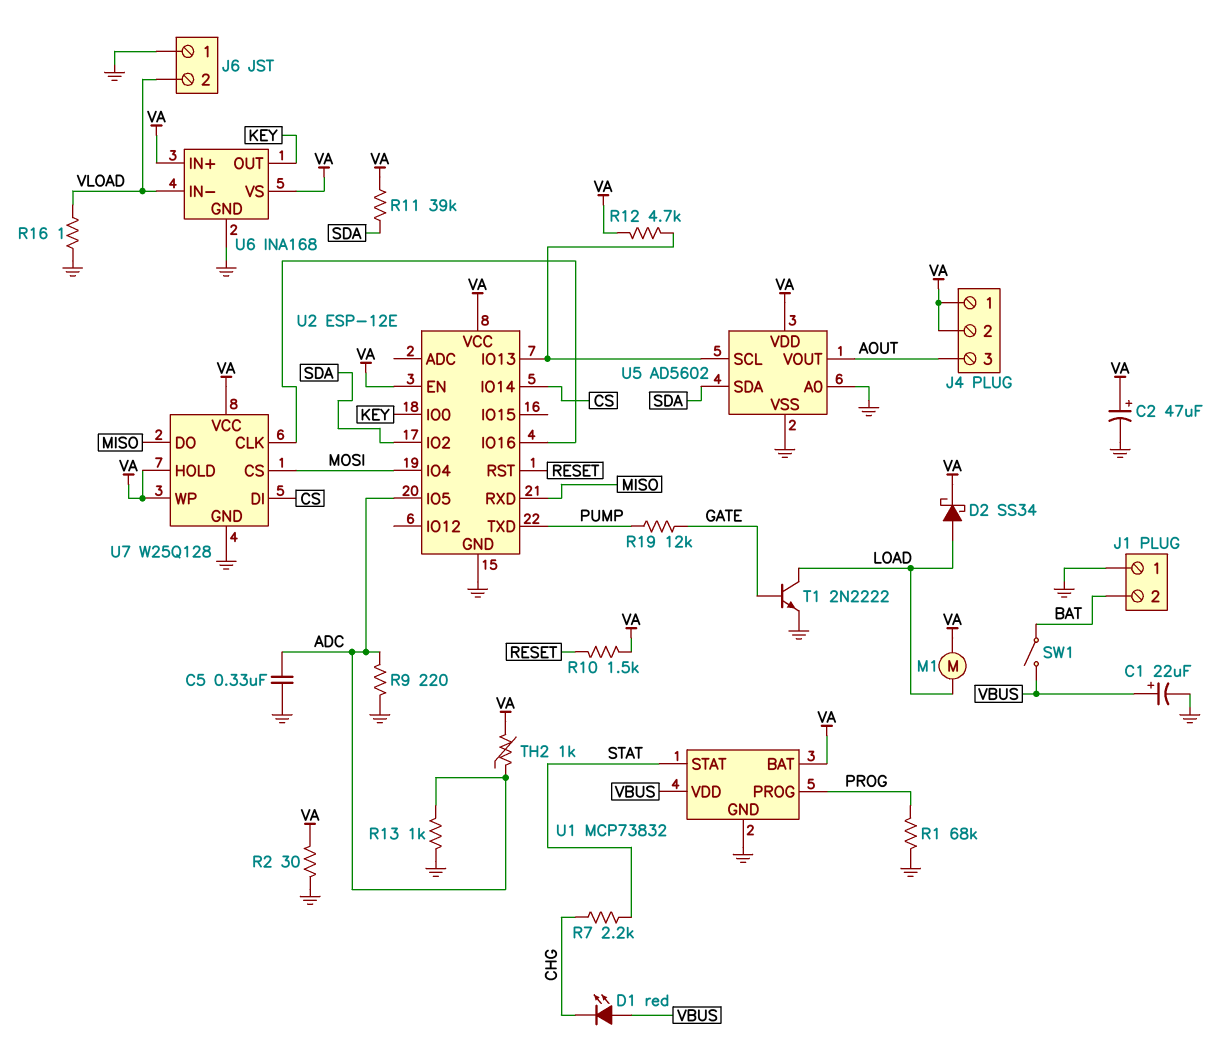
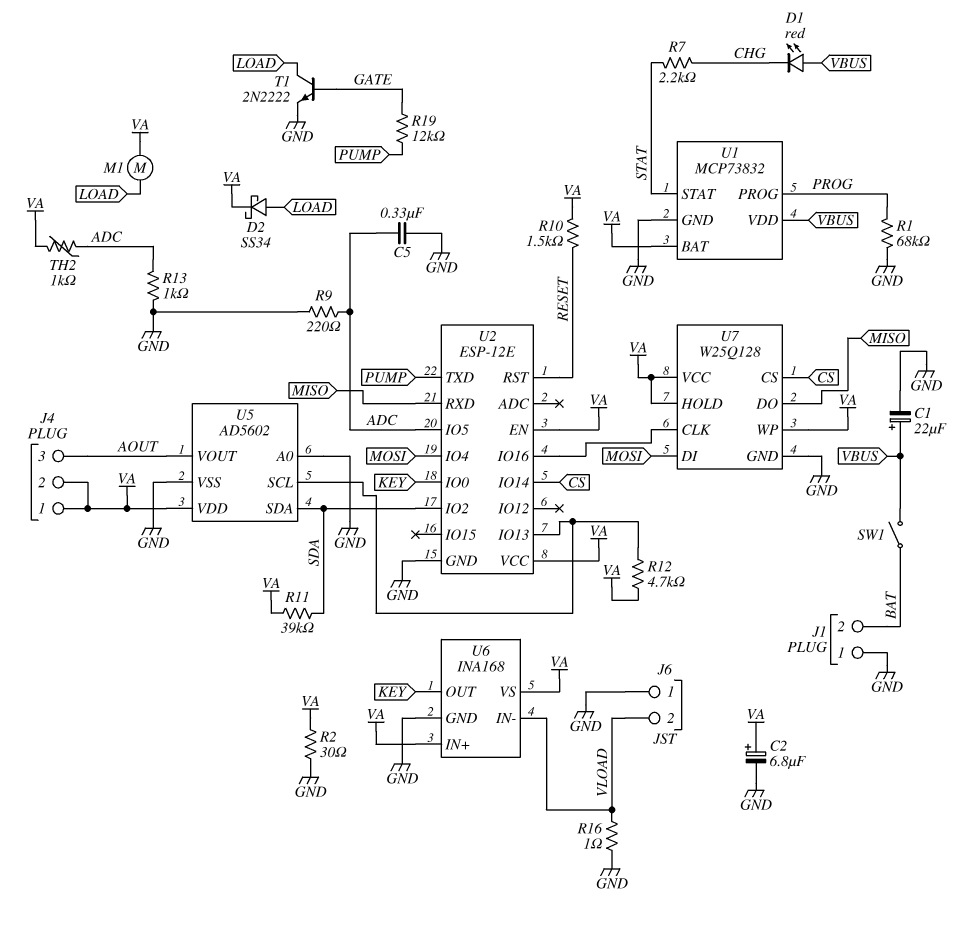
C2: 47uF (plus VA, minus GND) -> 6.8uF (plus VA, minus GND)
U7 pin CS: MOSI -> CS
U7 pin DI: CS -> MOSI

